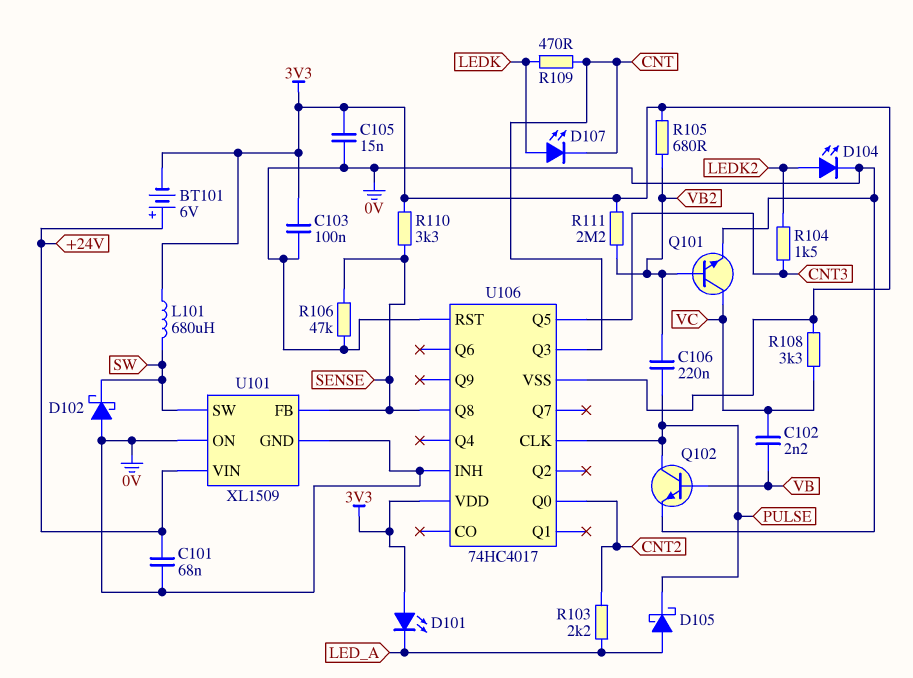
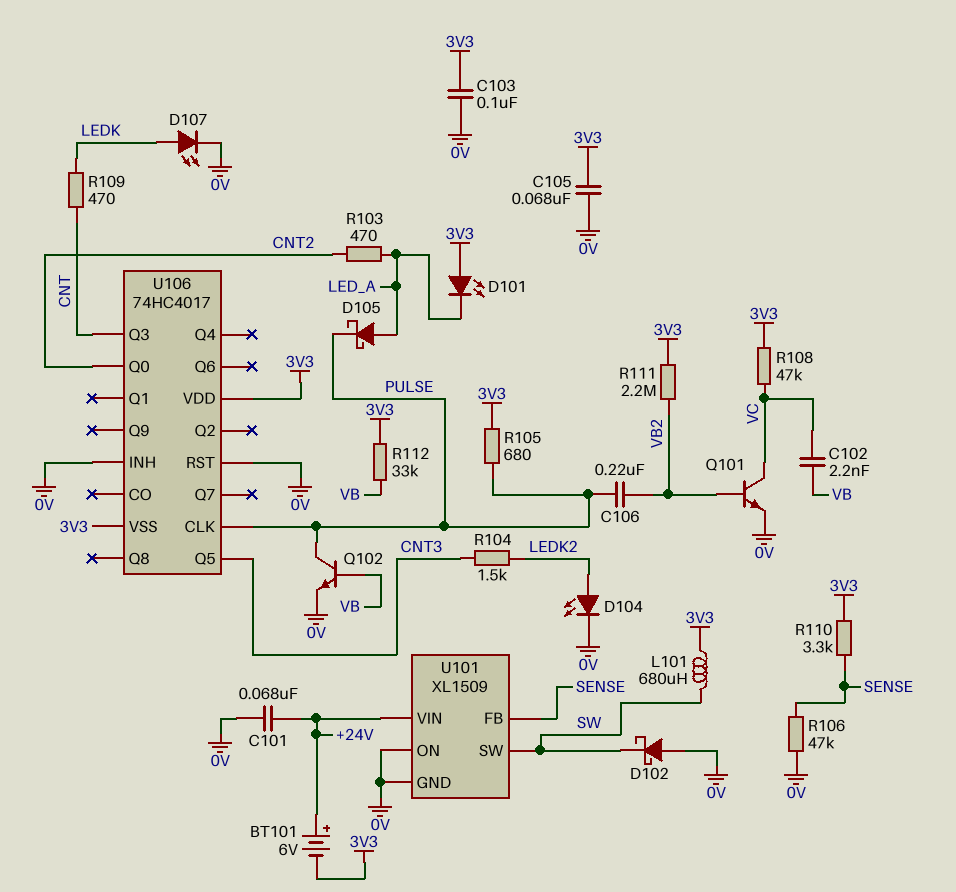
C105: 15nF (0V, 3V3) -> 68nF (0V, 3V3)
D107: LED (A LEDK, K CNT) -> LED (A LEDK, K 0V)
R103: 2.2k (CNT2, LED_A) -> 470 (CNT2, LED_A)
R105: 680 (3V3, VB2) -> 680 (3V3, PULSE)
R108: 3.3k (3V3, VC) -> 47k (3V3, VC)
R112: none -> 33k (3V3, VB)
U106 pin Q8: SENSE -> none

